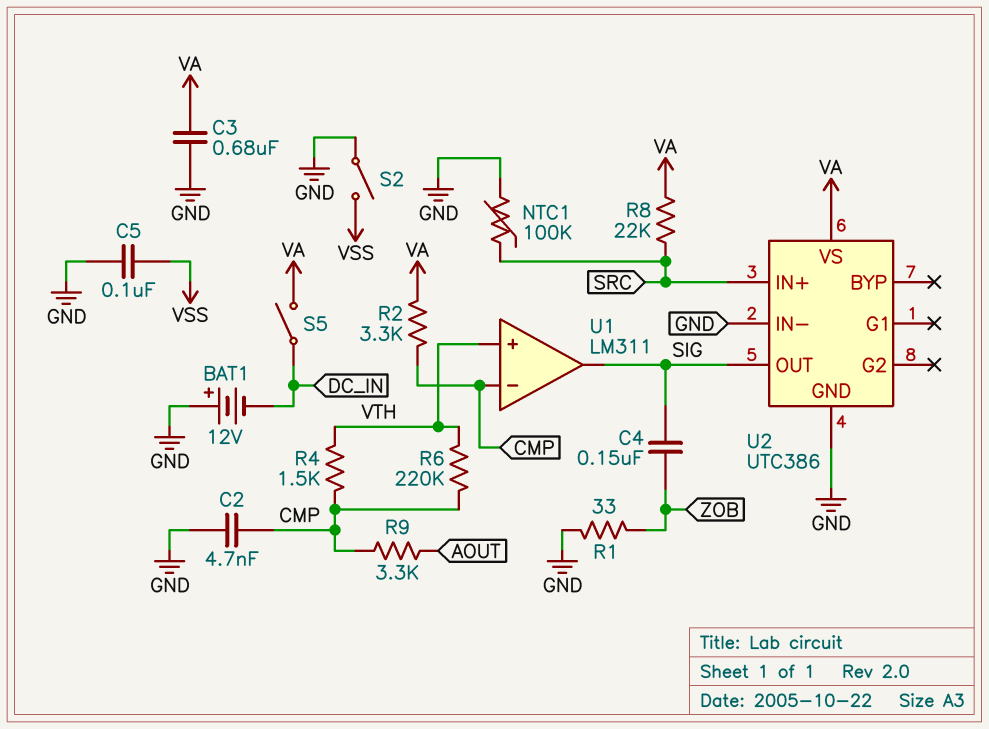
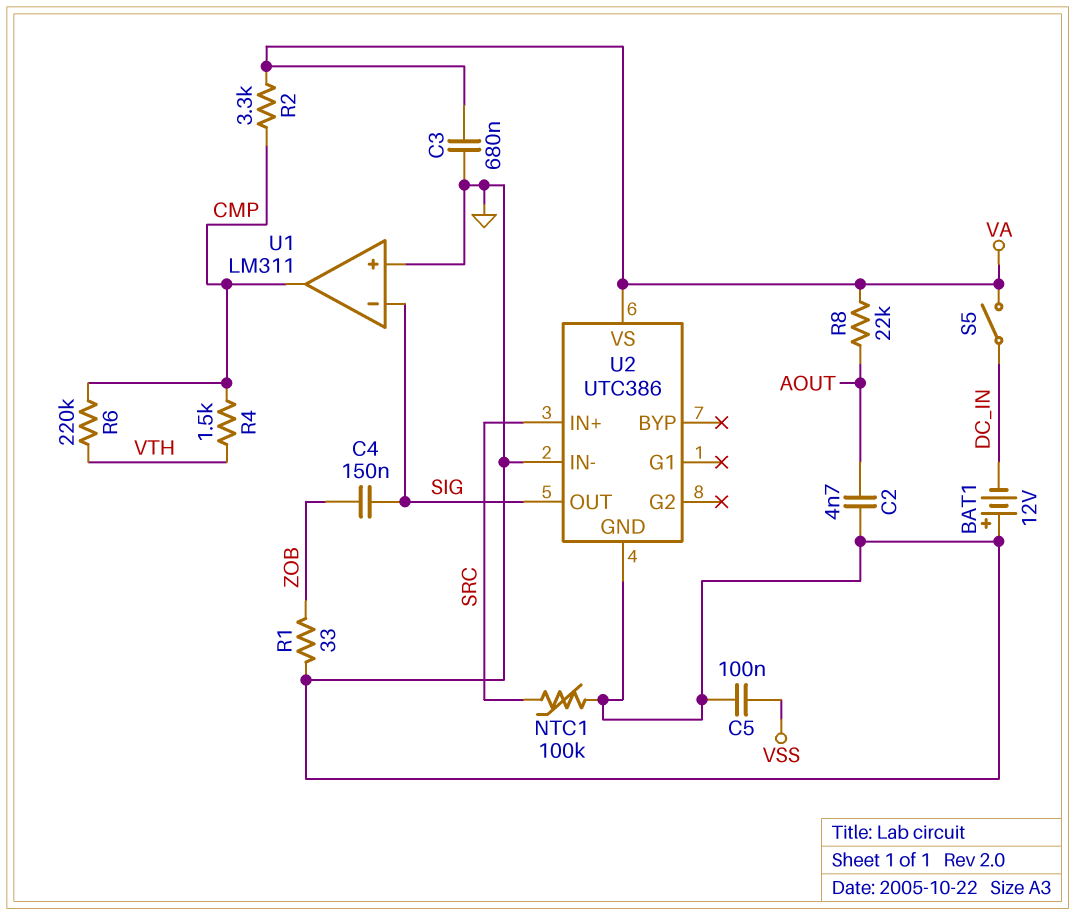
C2: 4.7nF (CMP, GND) -> 4.7nF (AOUT, GND)
R8: 22k (SRC, VA) -> 22k (AOUT, VA)
R9: 3.3k (AOUT, CMP) -> none
S2: switch (GND, VSS) -> none
U1 pin in+: VTH -> GND
U1 pin in-: CMP -> SIG
U1 pin out: SIG -> CMP

